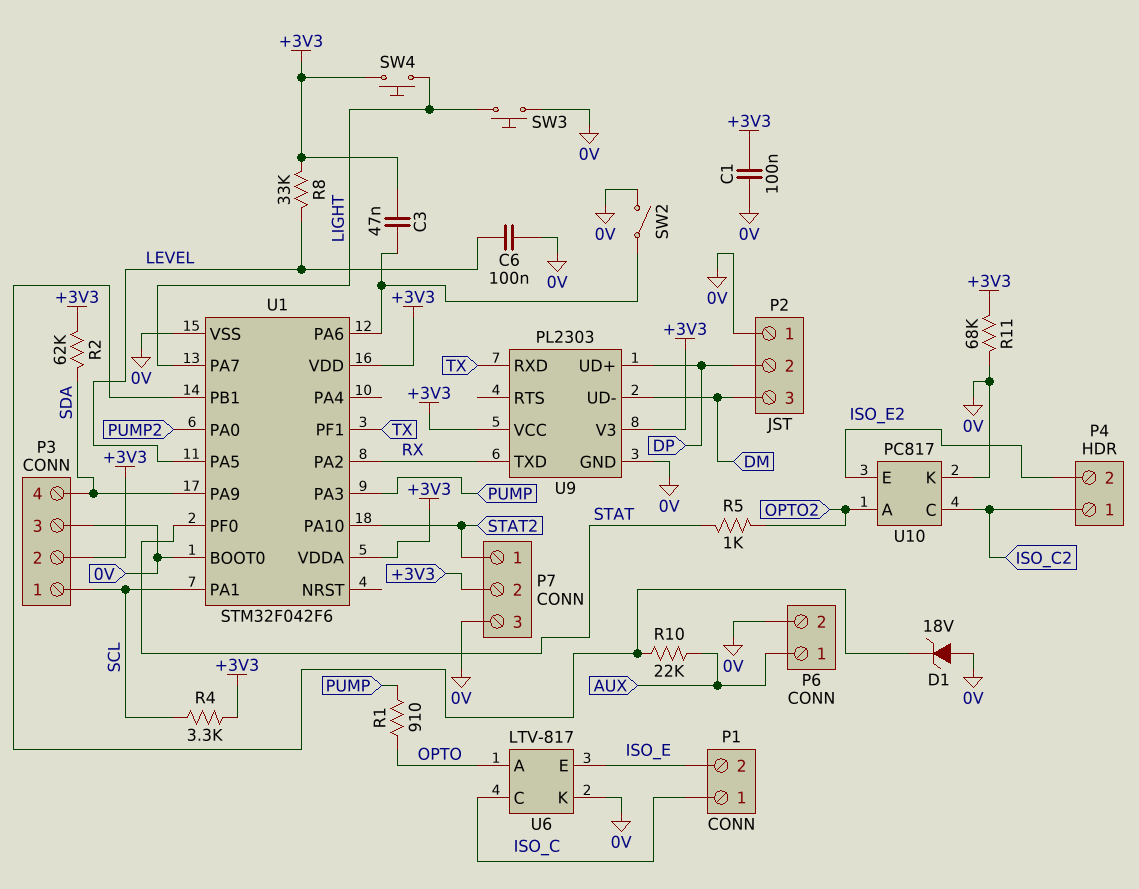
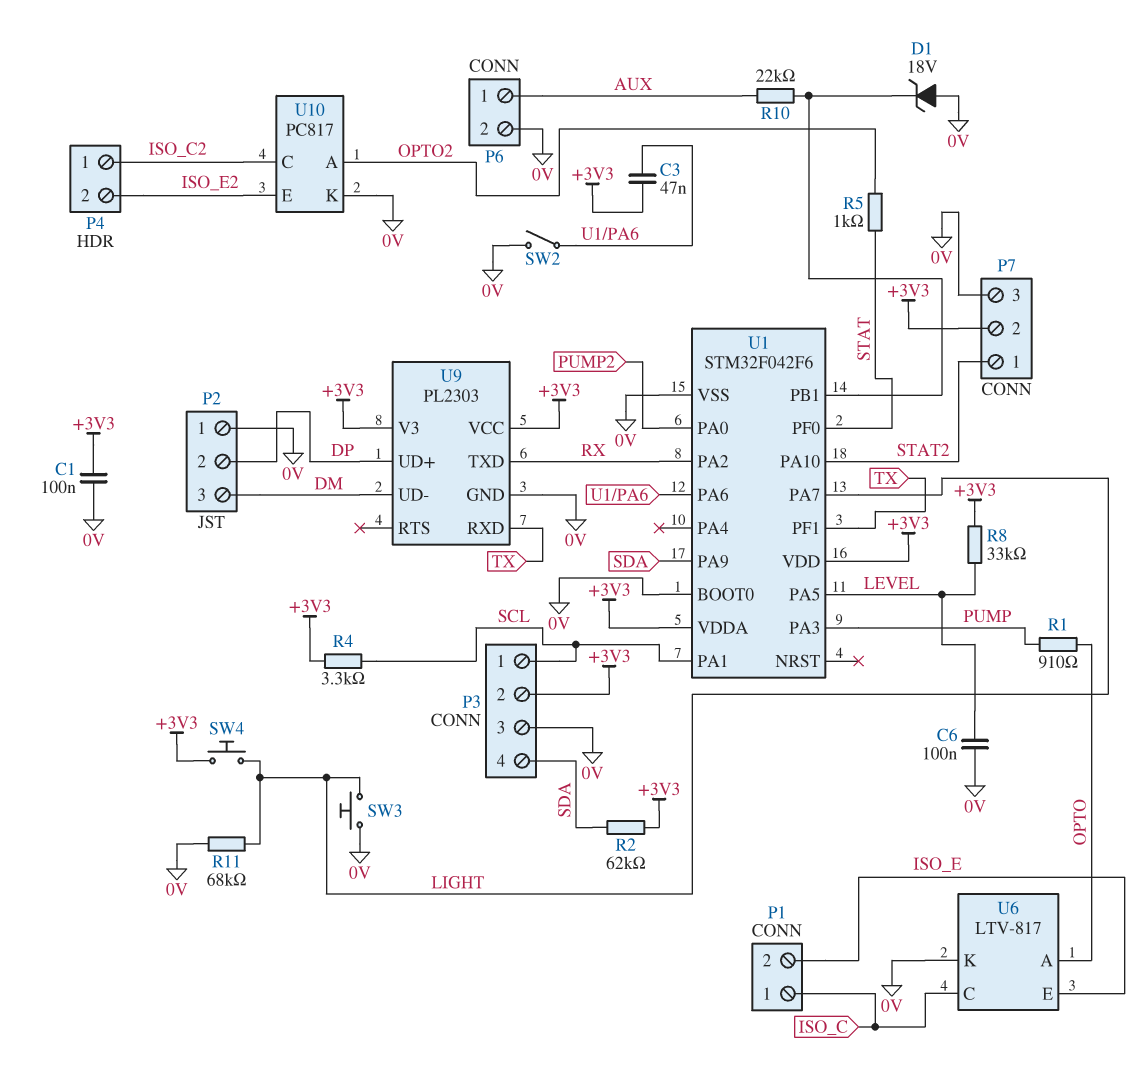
R11: 68k (+3V3, 0V) -> 68k (0V, LIGHT)

